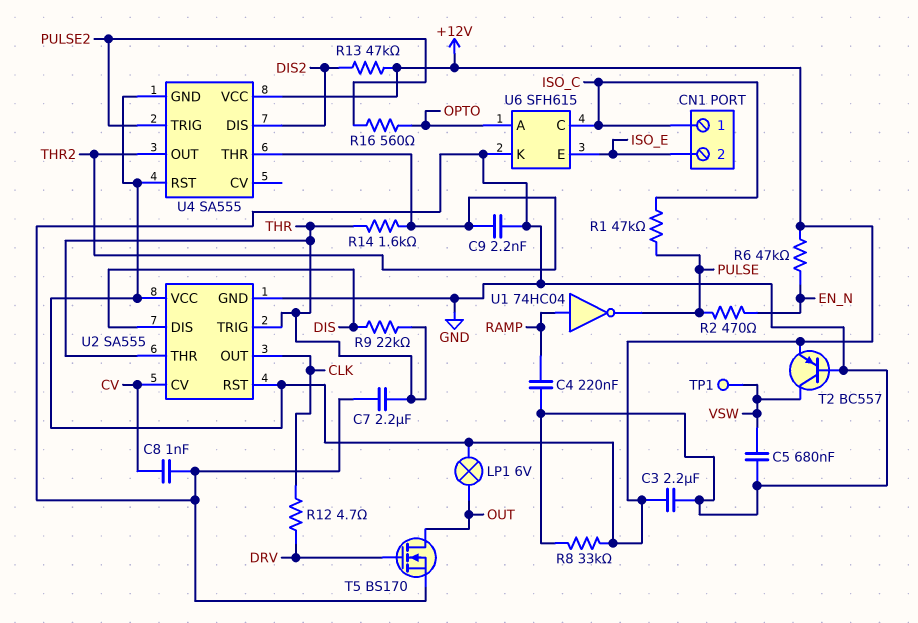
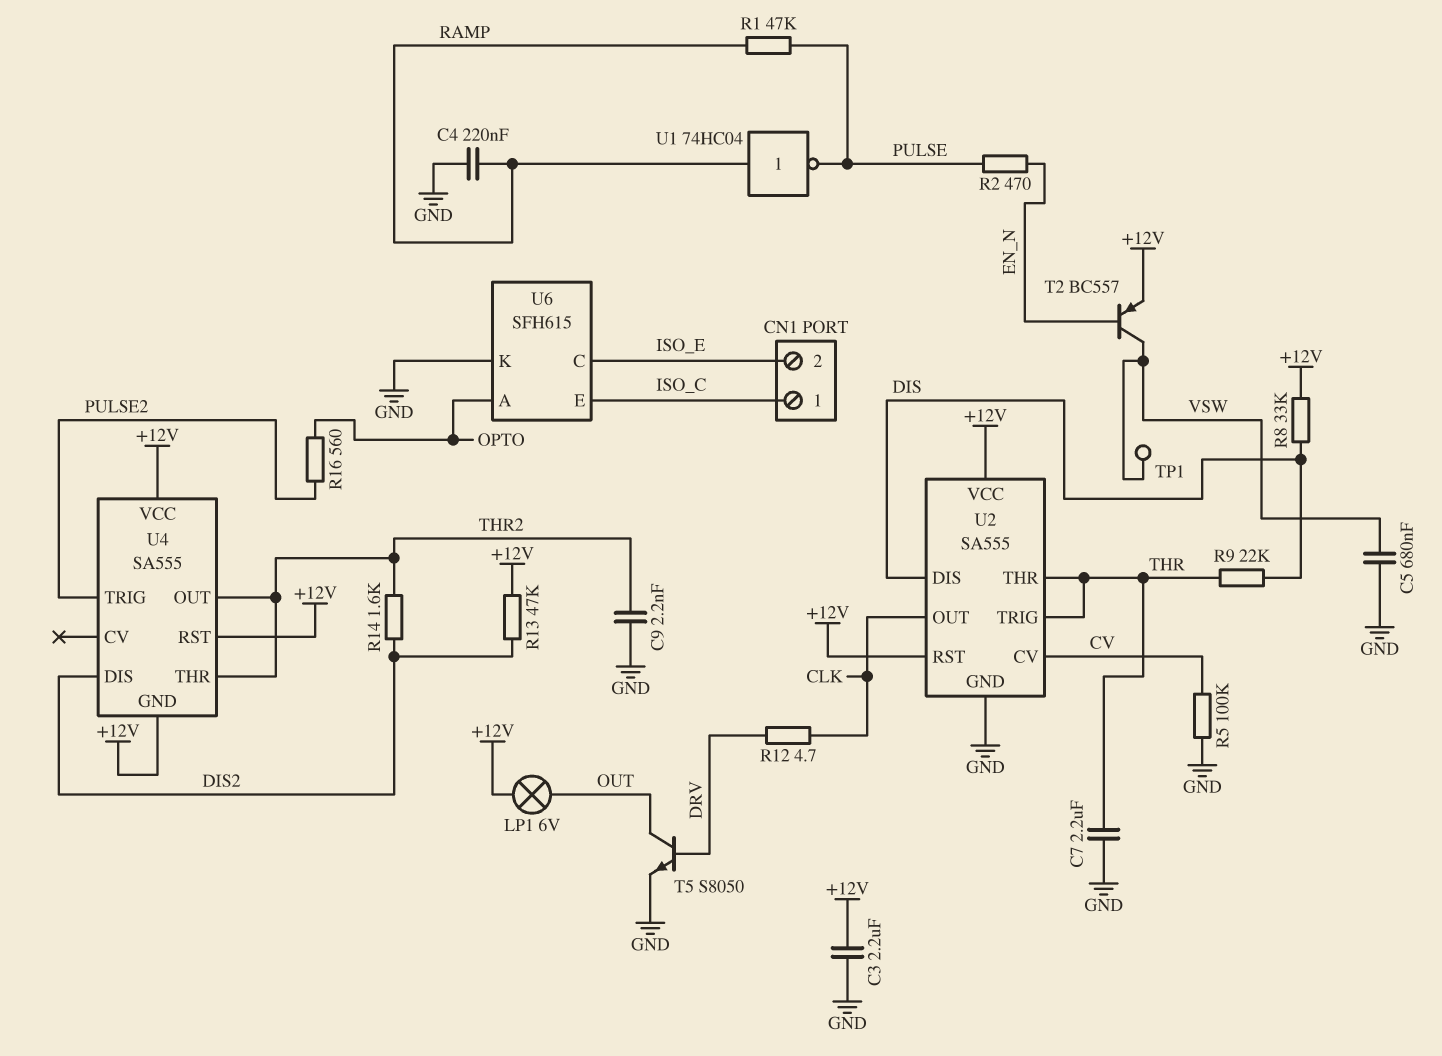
C8: 1nF (CV, GND) -> none
R1: 47k (ISO_C, PULSE) -> 47k (PULSE, RAMP)
R5: none -> 100k (CV, GND)
R6: 47k (+12V, EN_N) -> none
R8: 33k (+12V, GND) -> 33k (+12V, DIS)
R14: 1.6k (THR, THR2) -> 1.6k (DIS2, THR2)
T2: PNP BC557 (B GND, C VSW, E +12V) -> PNP BC557 (B EN_N, C VSW, E +12V)
T5: NMOS BS170 (G DRV, D OUT, S GND) -> NPN S8050 (B DRV, C OUT, E GND)
U6 pin C: ISO_C -> ISO_E
U6 pin E: ISO_E -> ISO_C

